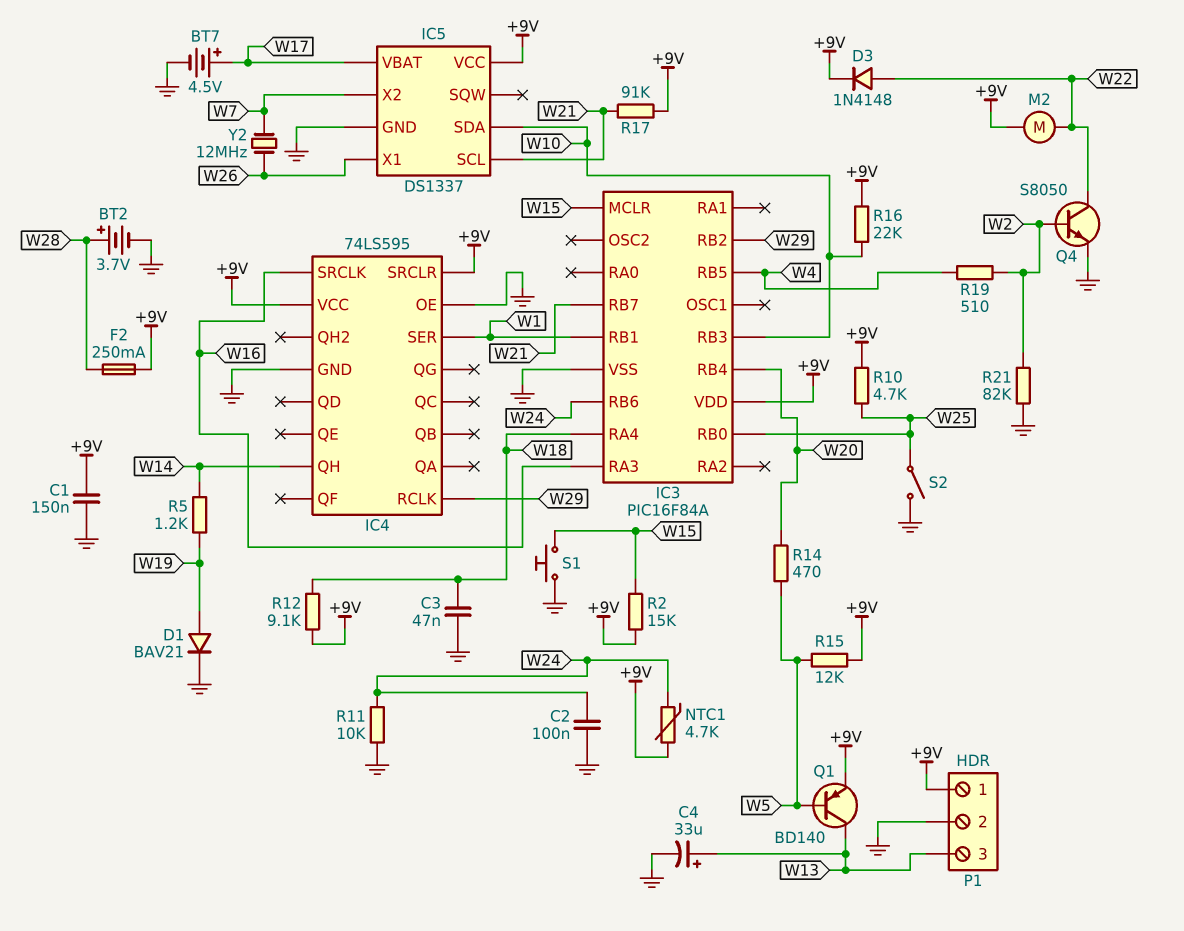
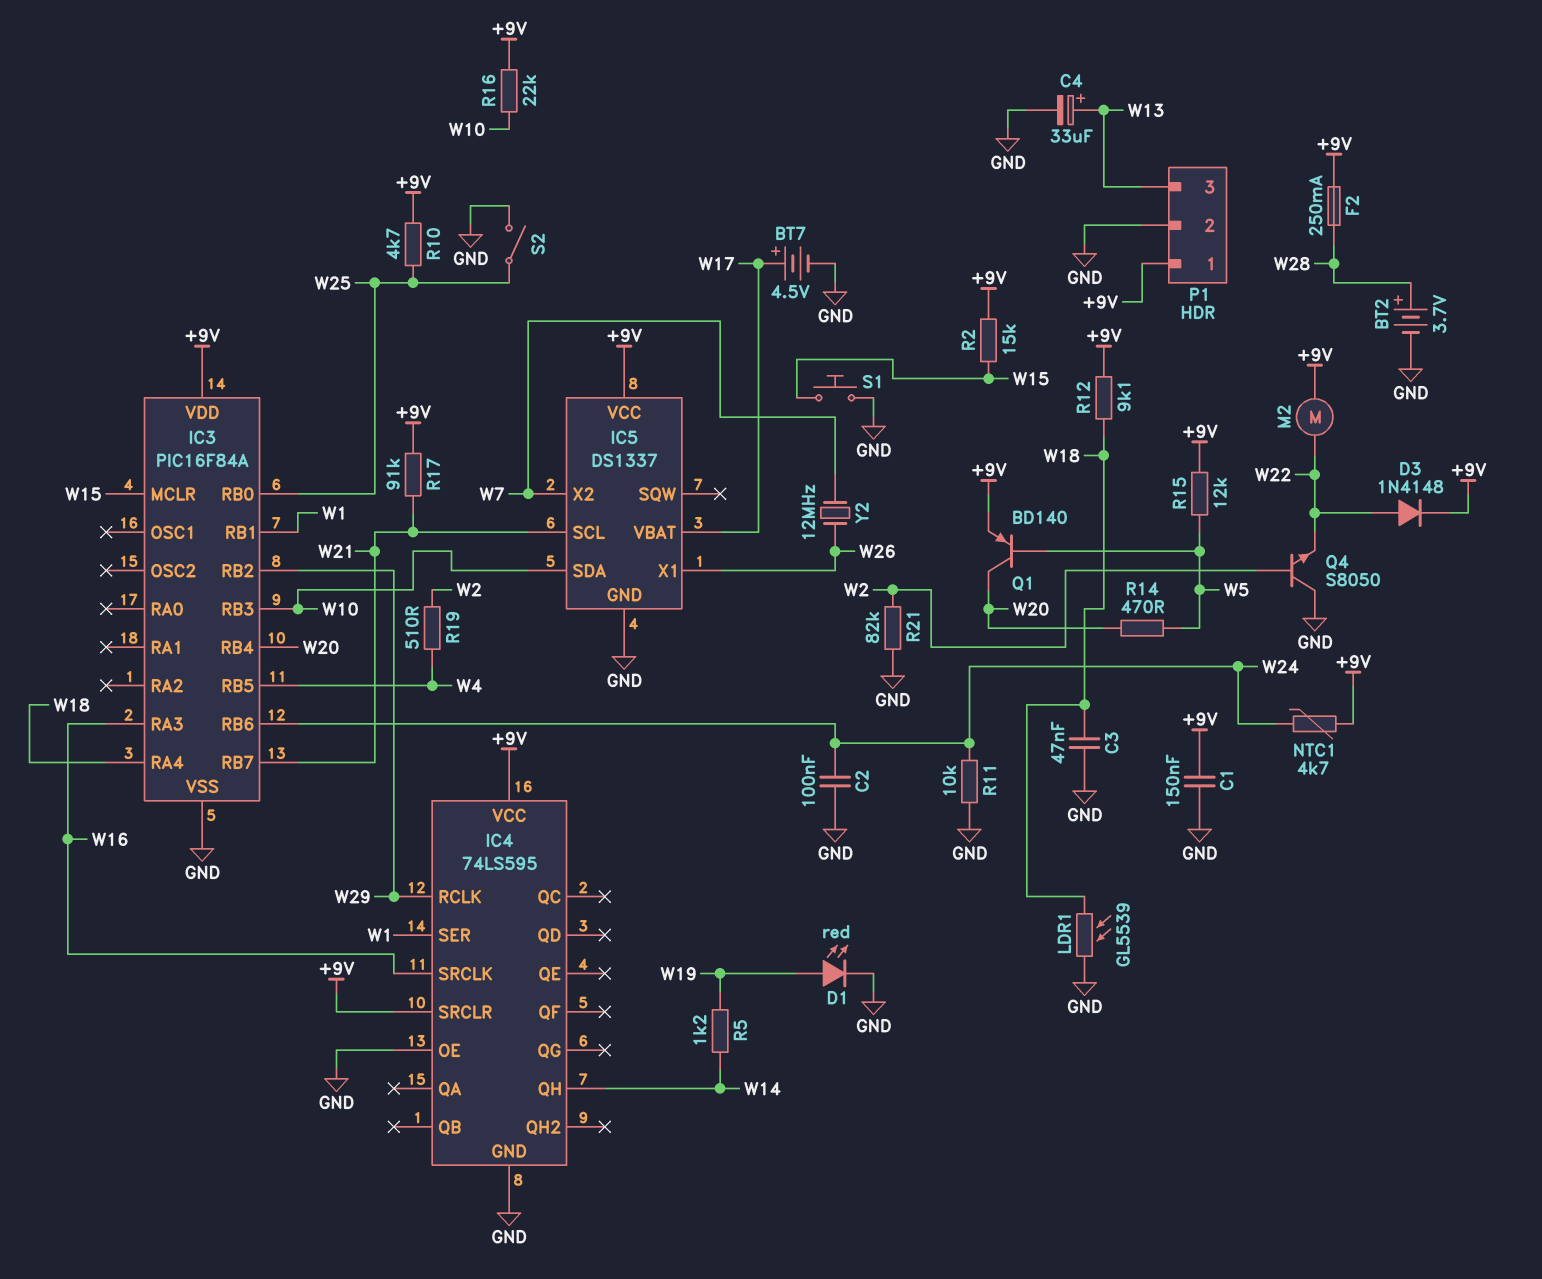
D1: diode BAV21 (A W19, K GND) -> LED red (A W19, K GND)
LDR1: none -> GL5539 (GND, W18)
Q1: PNP BD140 (B W5, C W13, E +9V) -> PNP BD140 (B W5, C W20, E +9V)
Q4: NPN S8050 (B W2, C W22, E GND) -> NPN S8050 (B W2, C GND, E W22)

